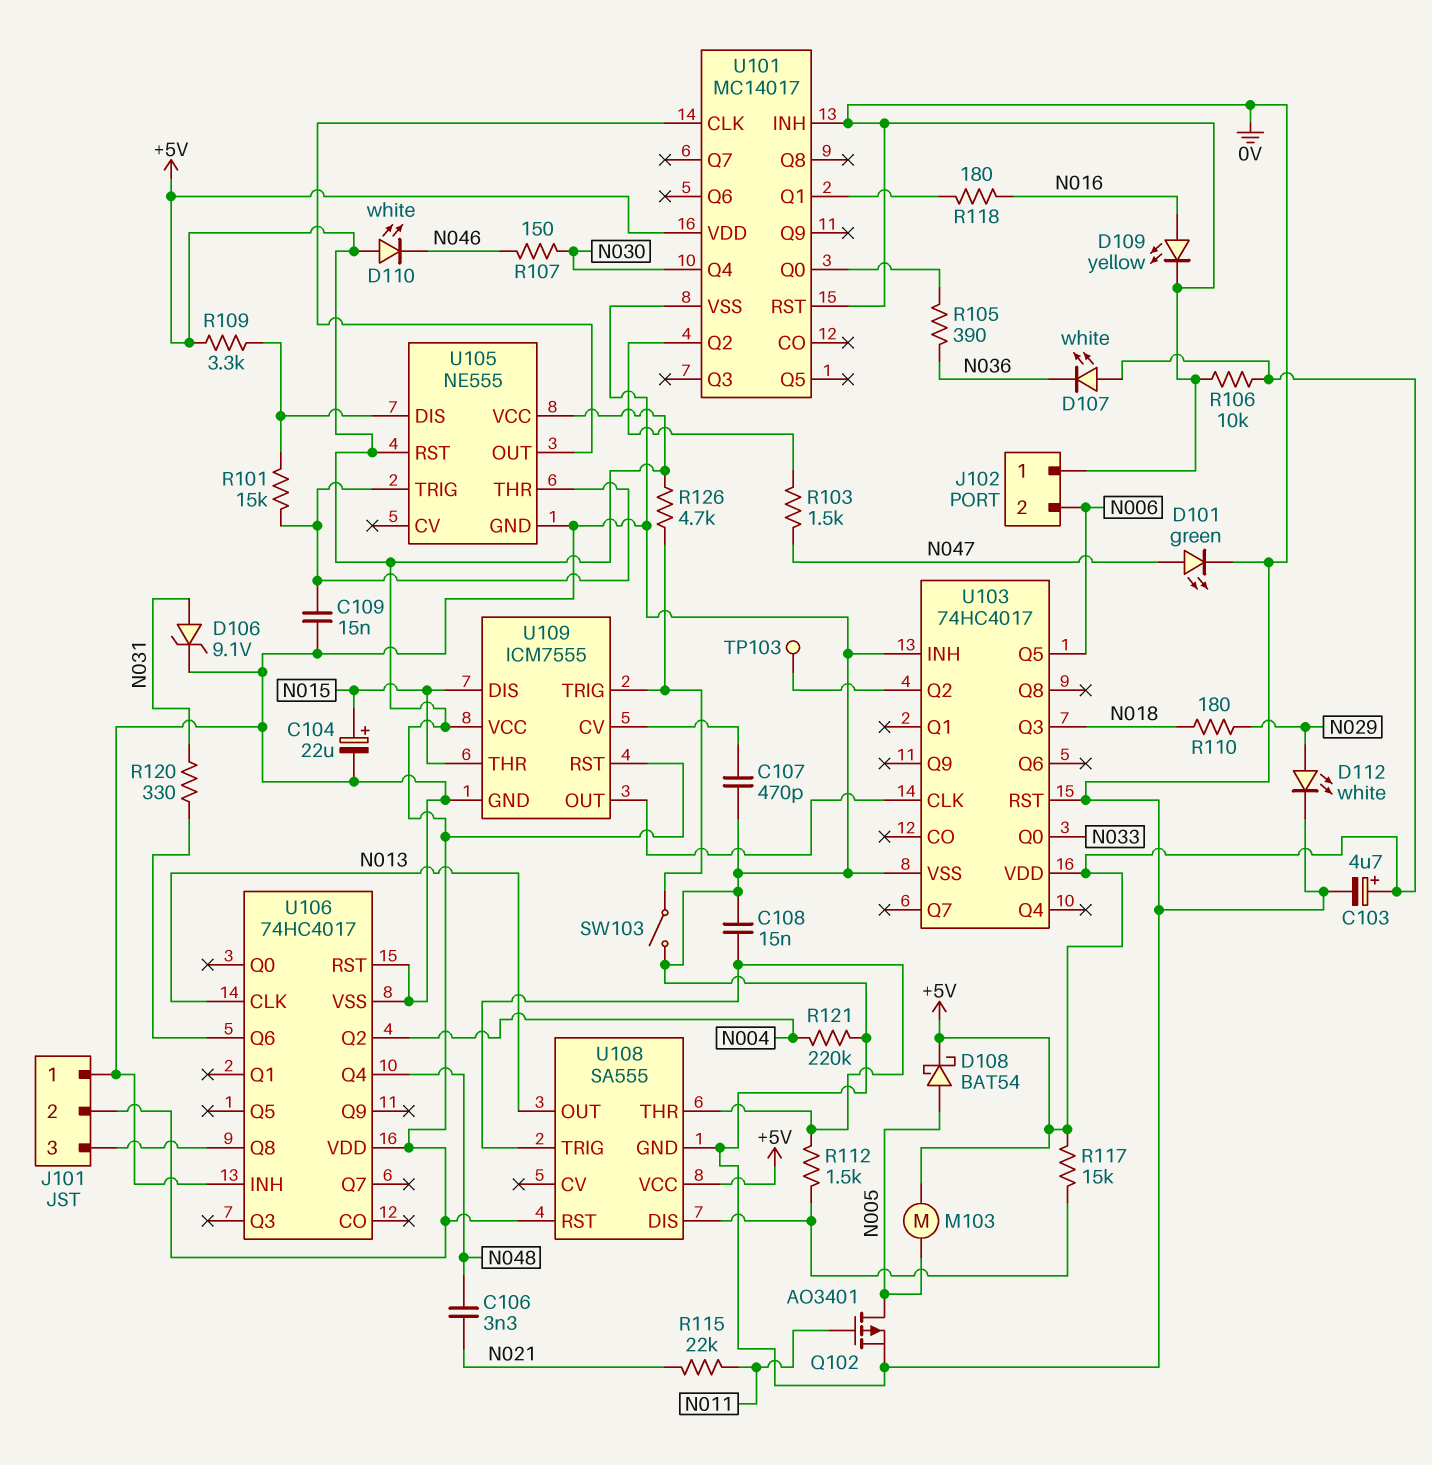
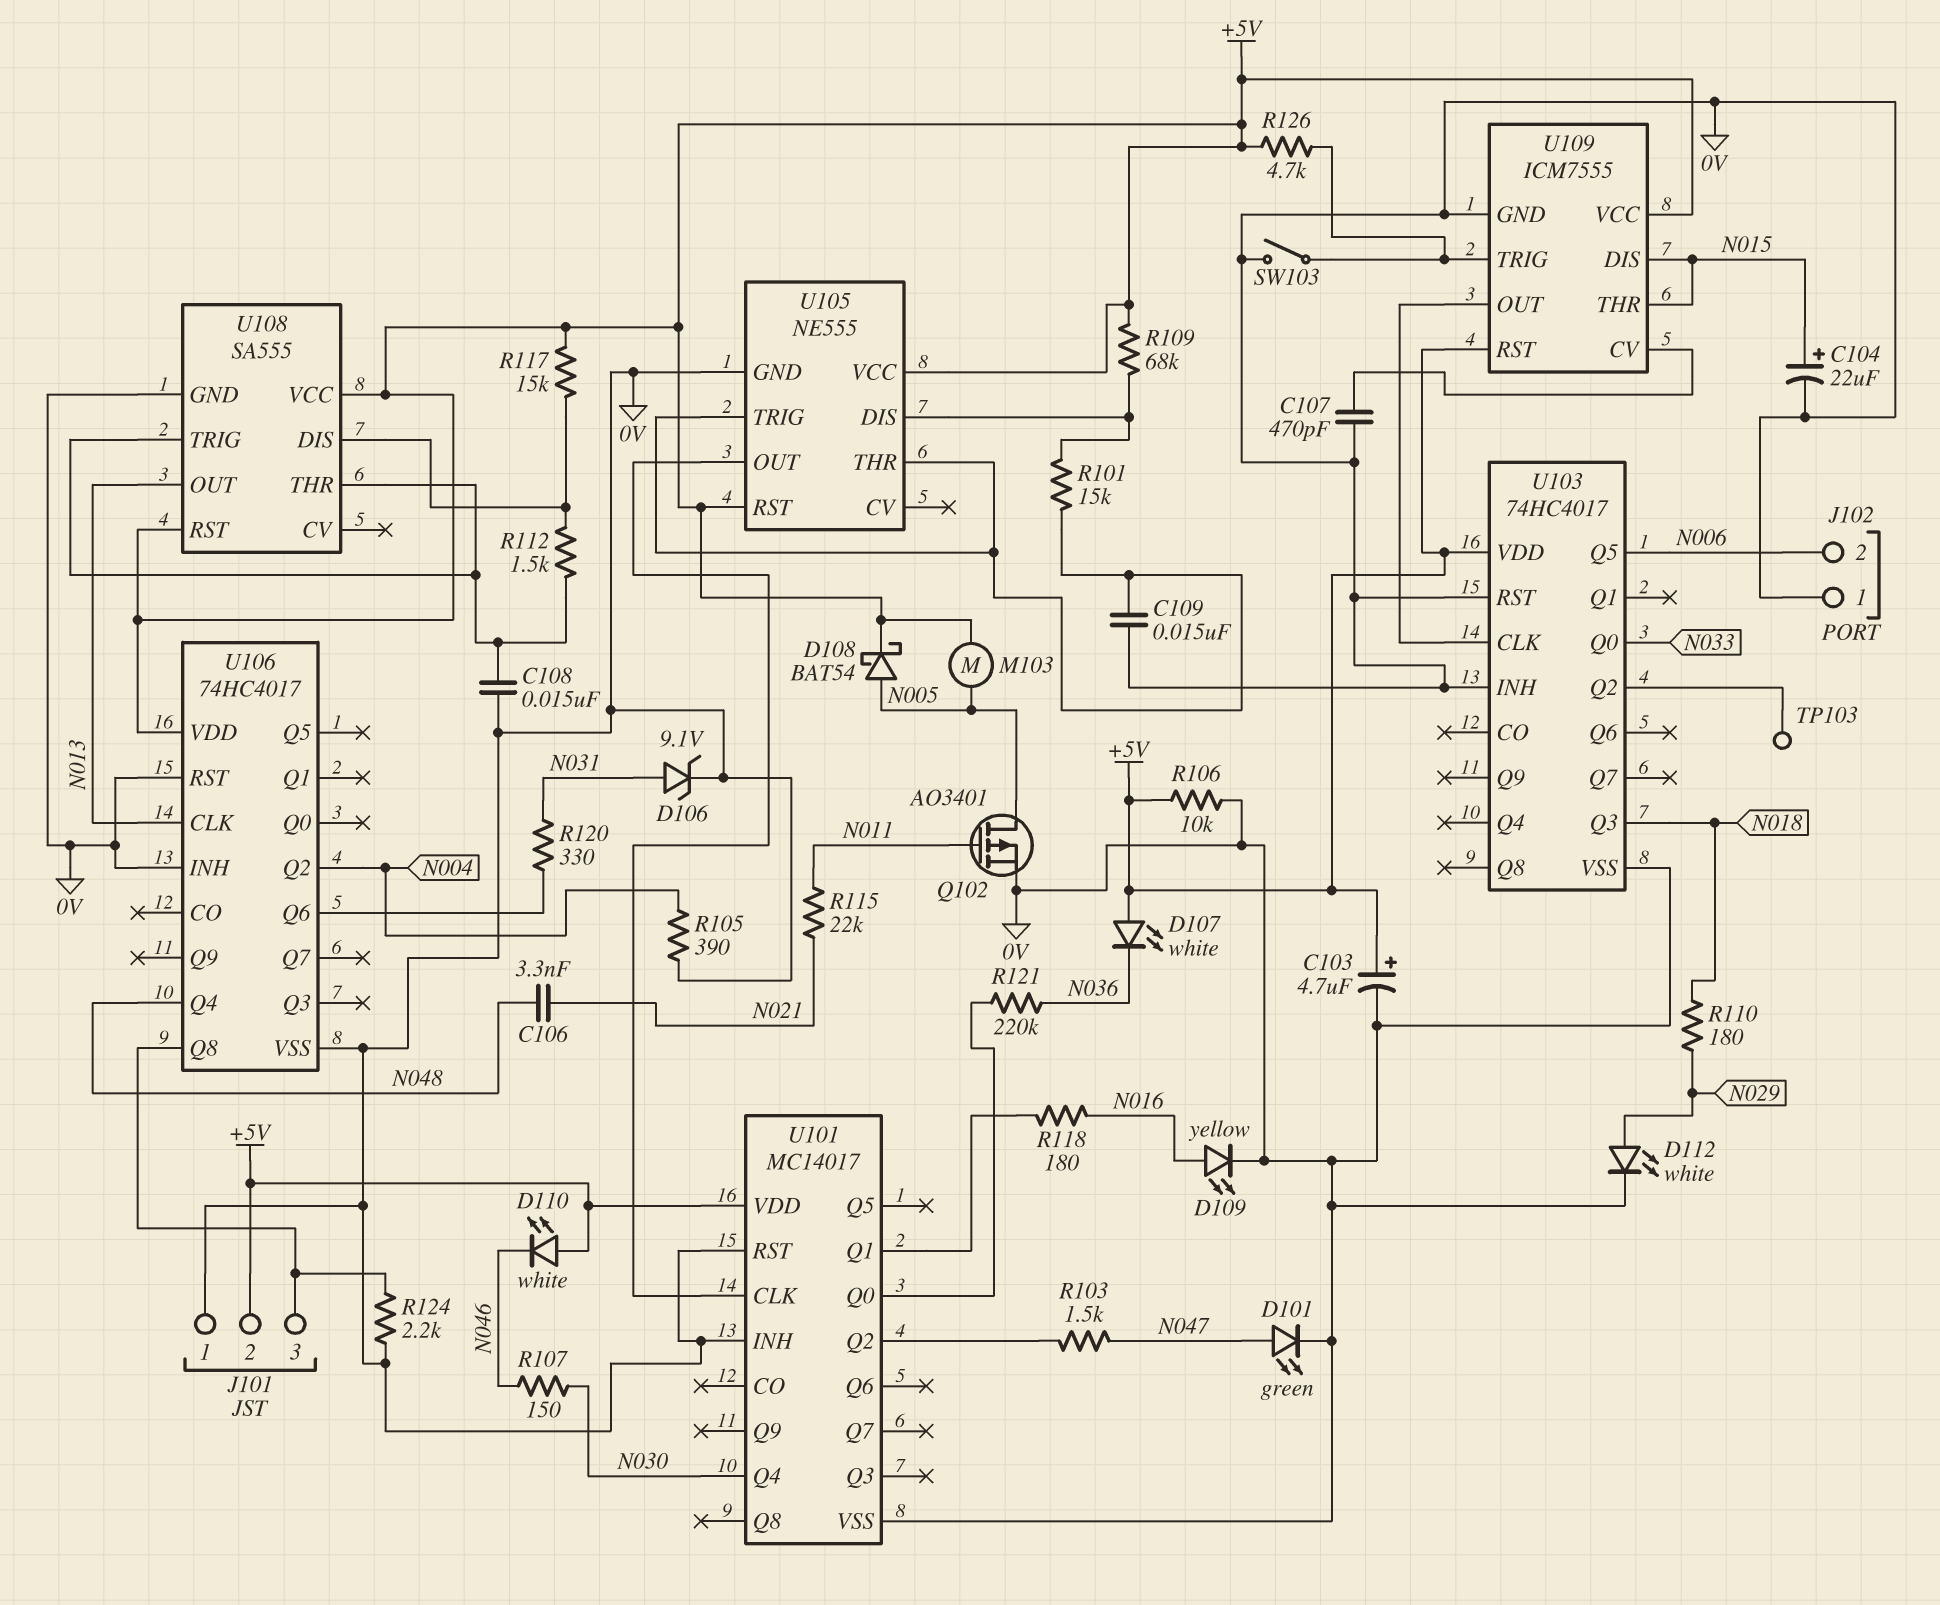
R105: 390 (N036, U101/Q0) -> 390 (0V, N004)
R109: 3.3k (+5V, U105/DIS) -> 68k (+5V, U105/DIS)
R121: 220k (0V, N004) -> 220k (N036, U101/Q0)
R124: none -> 2.2k (0V, J101/3)

